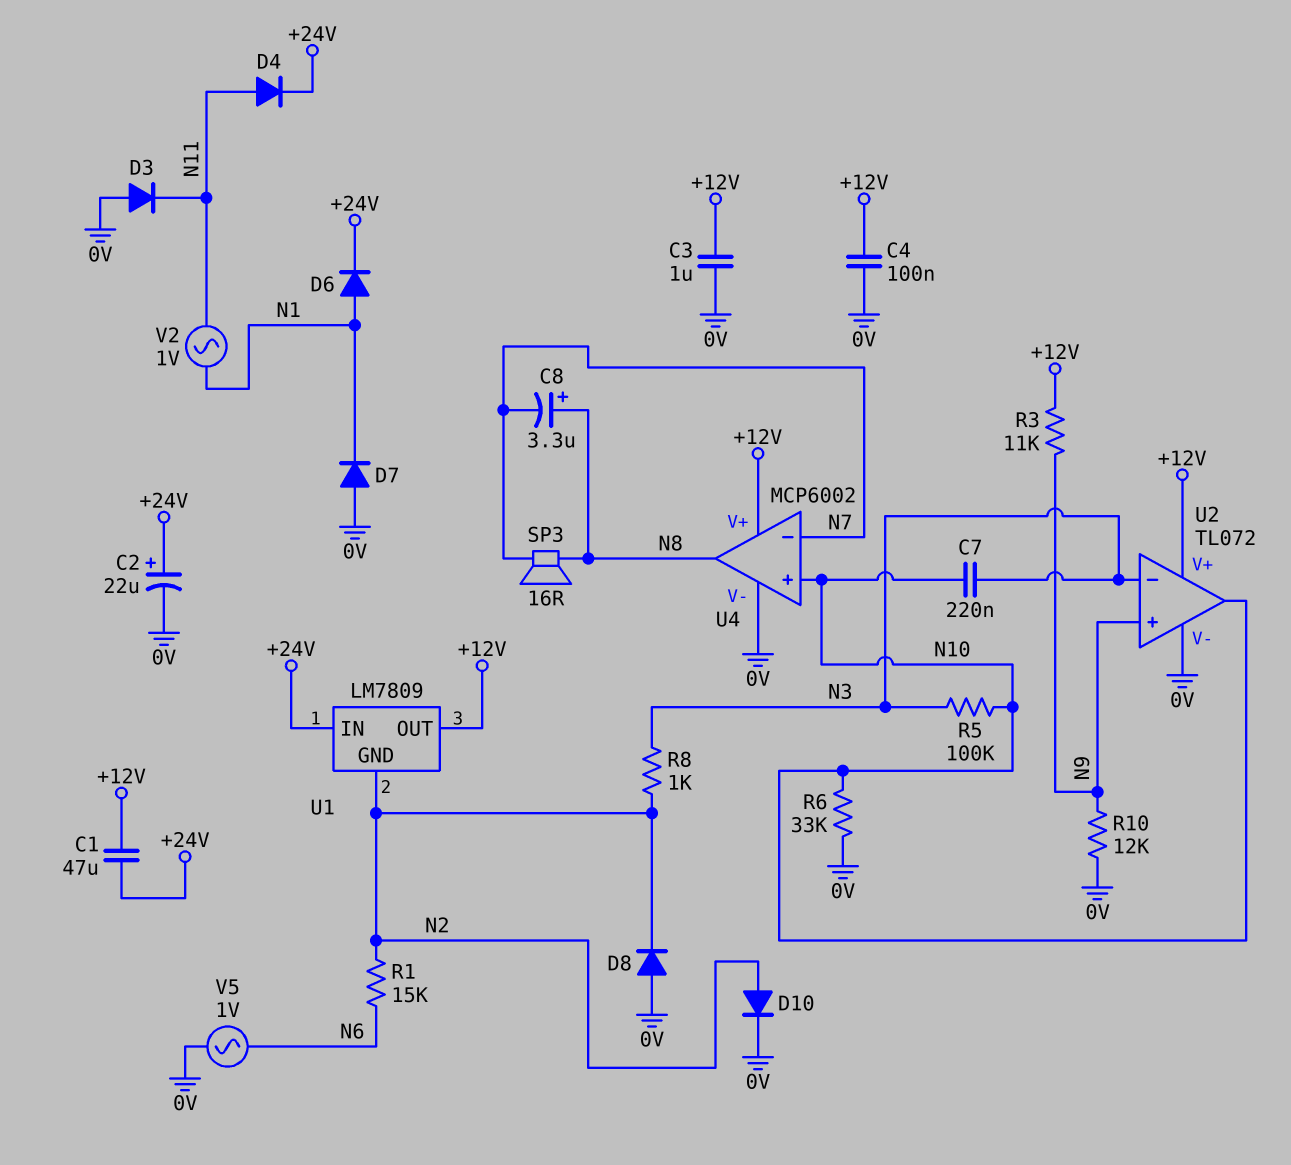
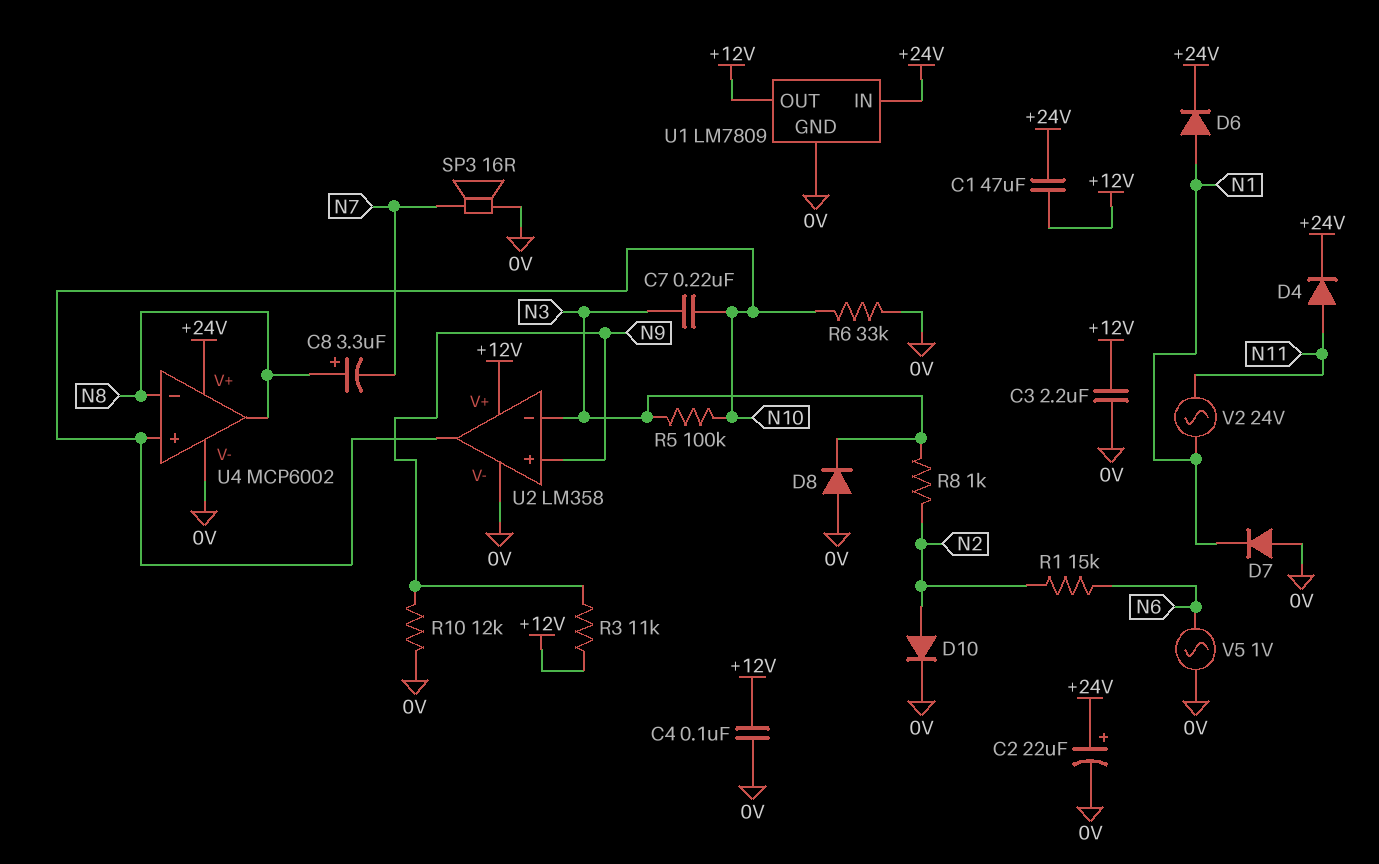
C3: 1uF (+12V, 0V) -> 2.2uF (+12V, 0V)
D3: diode (A 0V, K N11) -> none
D8: diode (A 0V, K N2) -> diode (A 0V, K N3)
SP3: speaker 16R (N7, N8) -> speaker 16R (0V, N7)
U1 pin GND: N2 -> 0V
U2: TL072 -> LM358
U4 pin V+: +12V -> +24V
U4 pin in-: N7 -> N8
V2: AC 1V (N1, N11) -> AC 24V (N1, N11)

